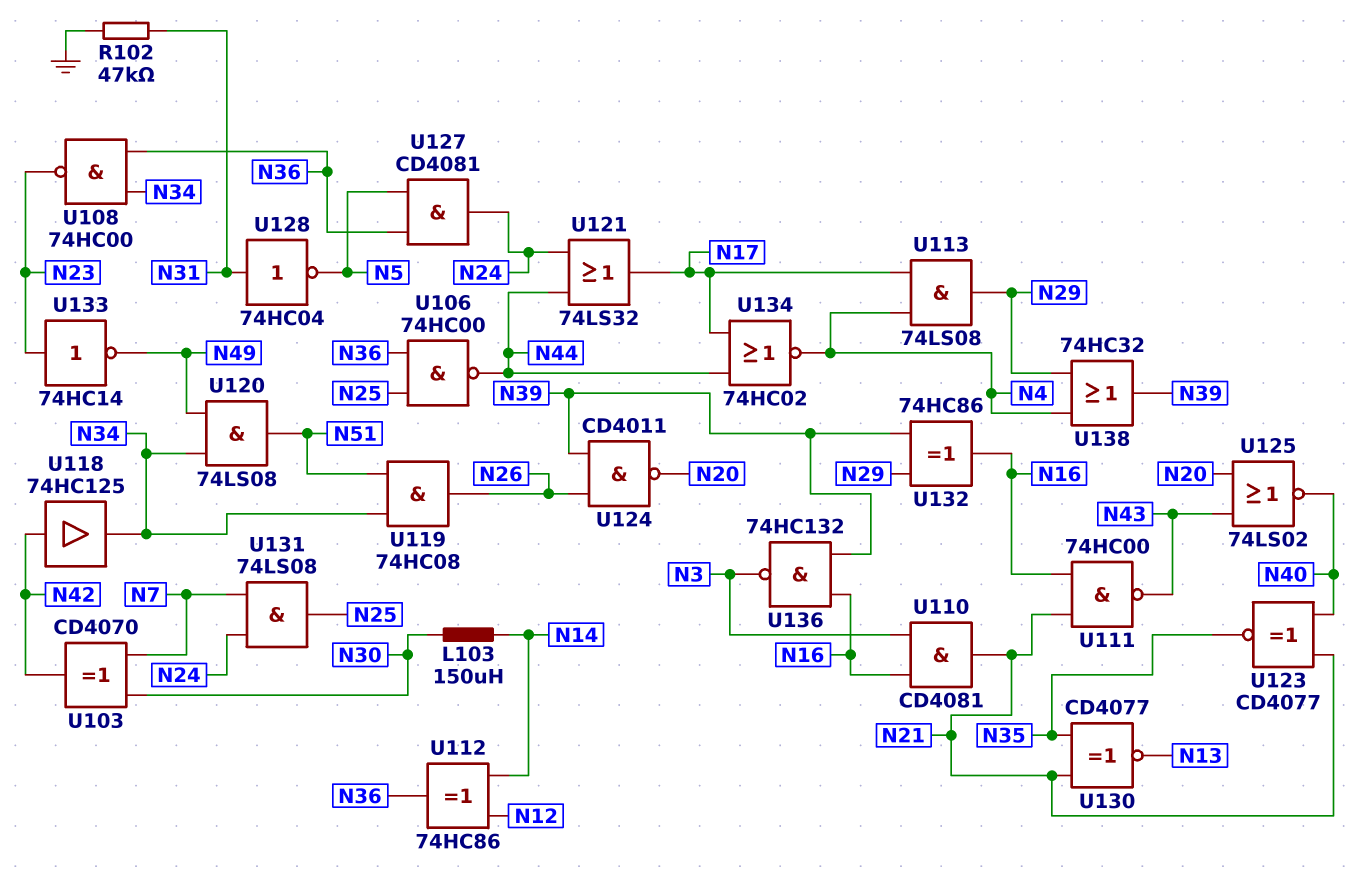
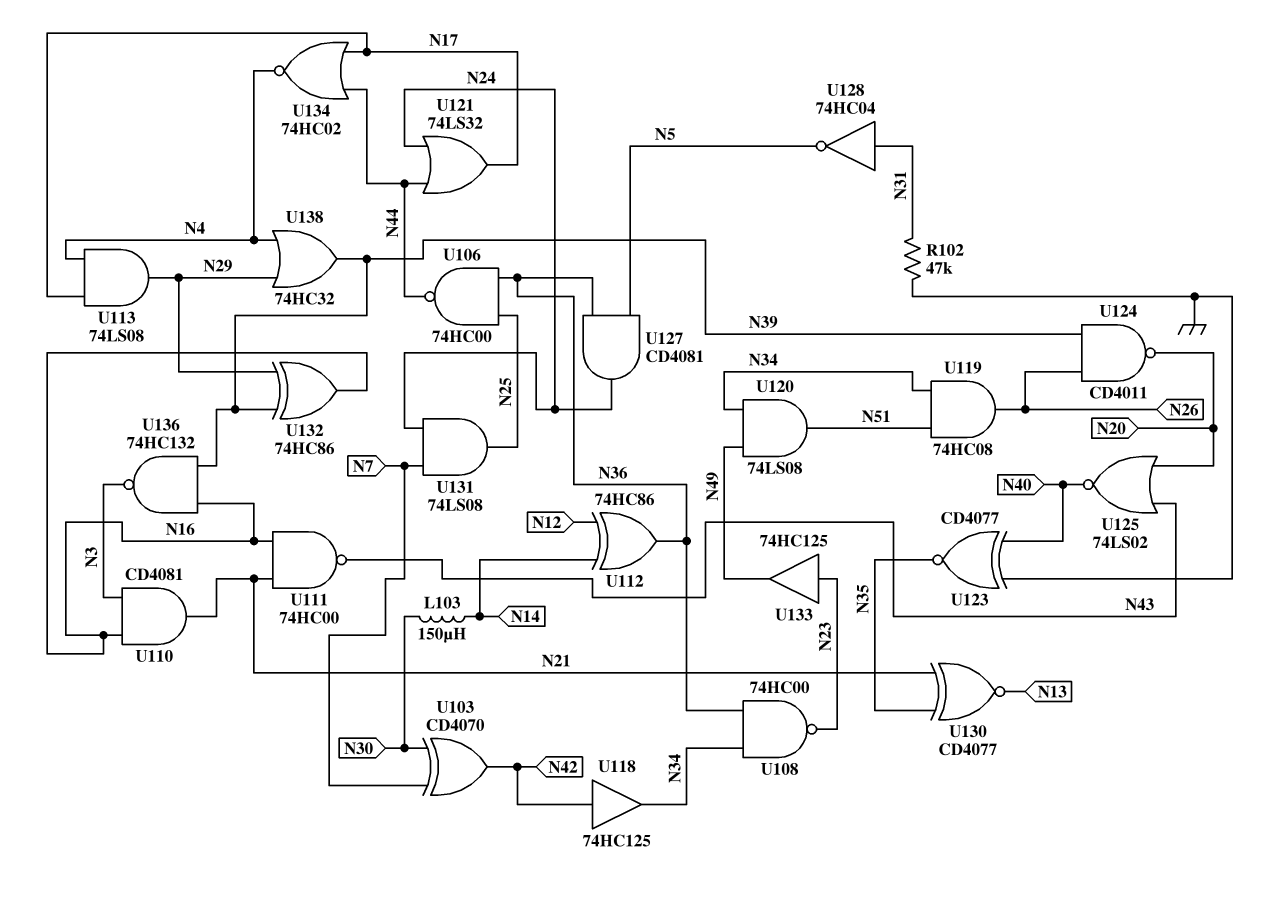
U123: XNOR CD4077 (in N21, in N40, out N35) -> XNOR CD4077 (in GND, in N40, out N35)
U133: NOT 74HC14 (in N23, out N49) -> buffer 74HC125 (in N23, out N49)

